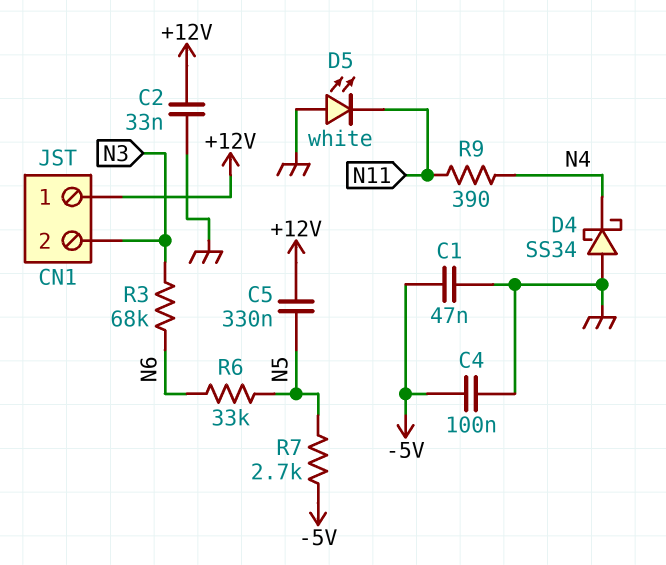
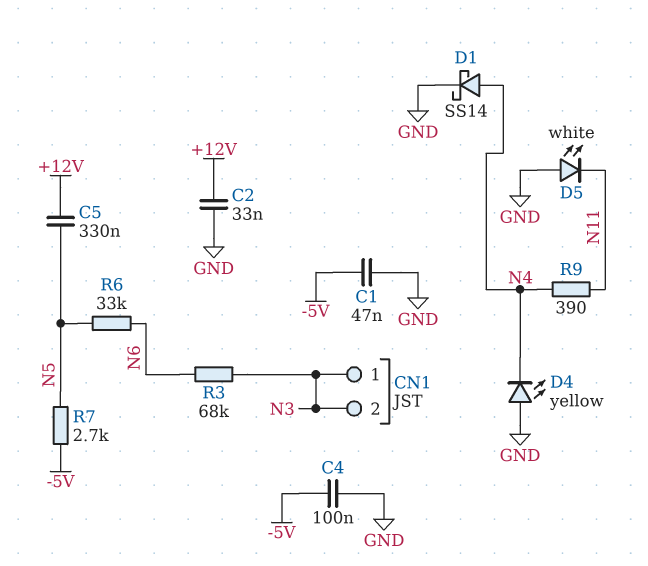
CN1 pin 1: +12V -> N3
D1: none -> schottky SS14 (A N4, K GND)
D4: schottky SS34 (A GND, K N4) -> LED yellow (A GND, K N4)

